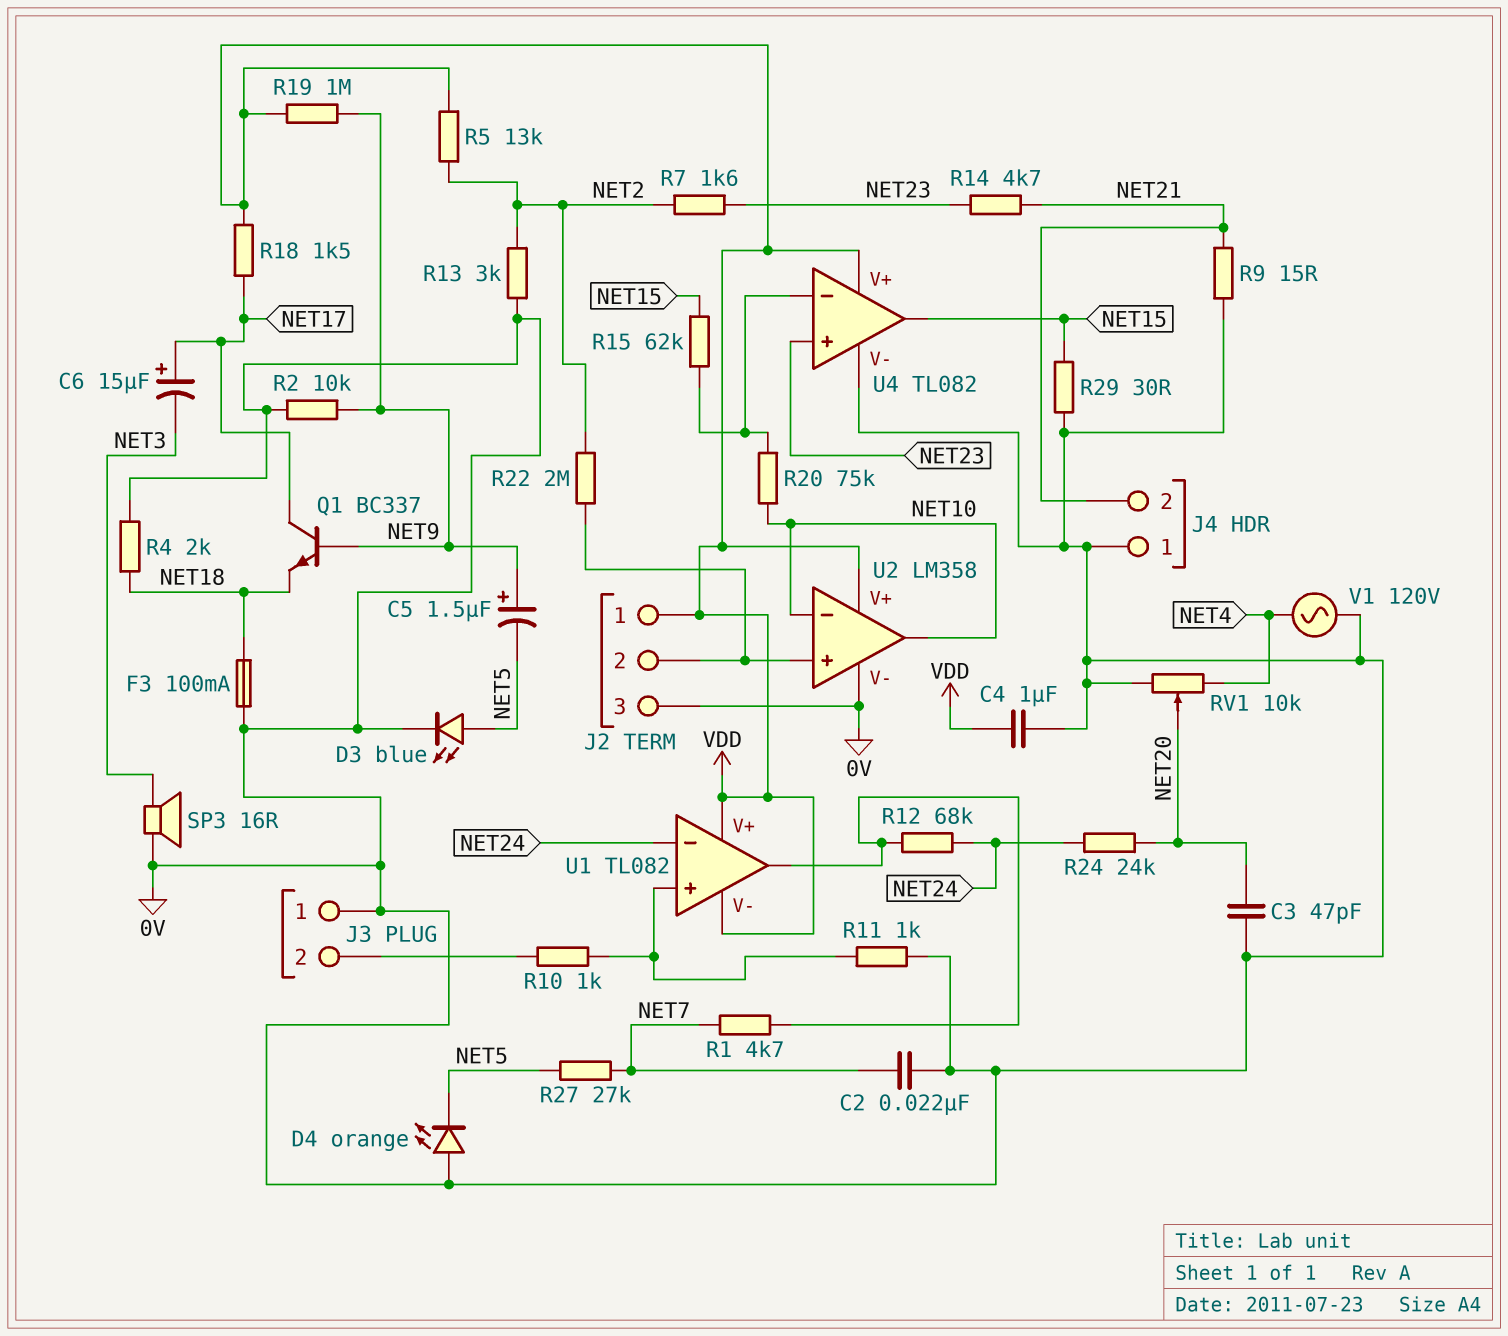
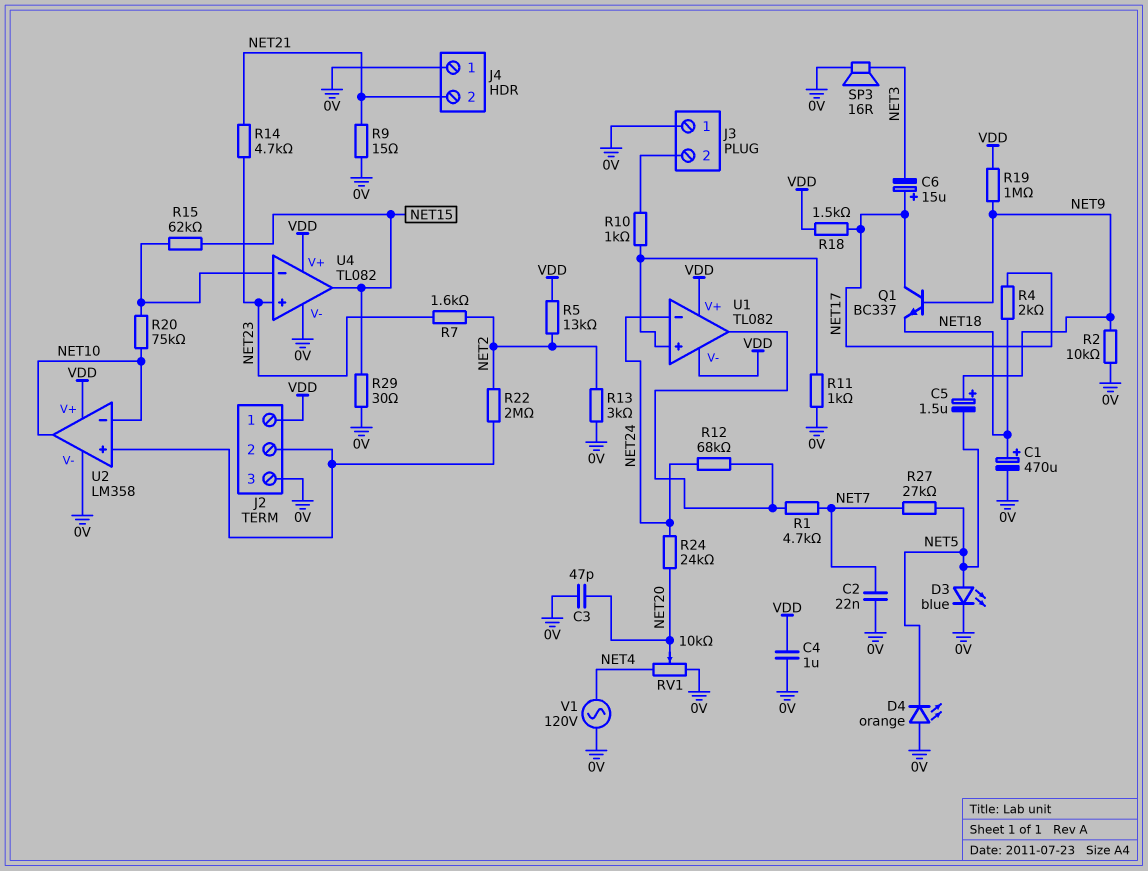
C1: none -> 470uF (plus NET18, minus 0V)
F3: 100mA (0V, NET18) -> none
R4: 2k (0V, NET18) -> 2k (NET17, NET18)

